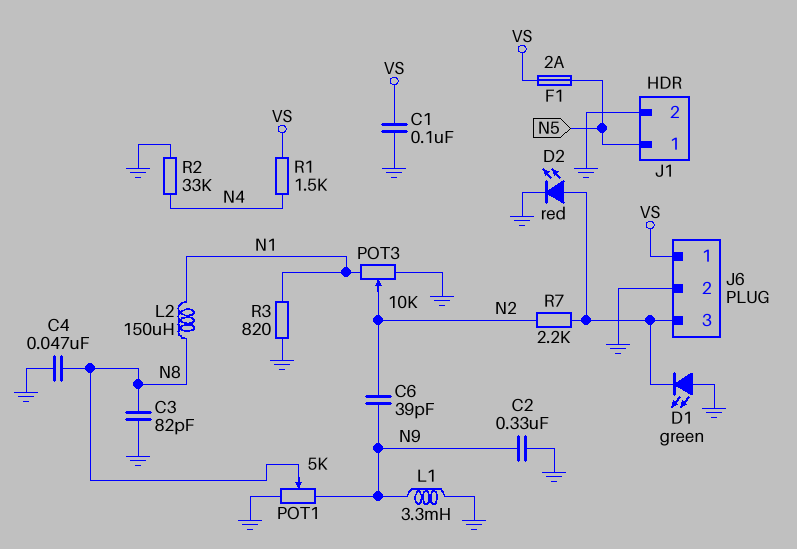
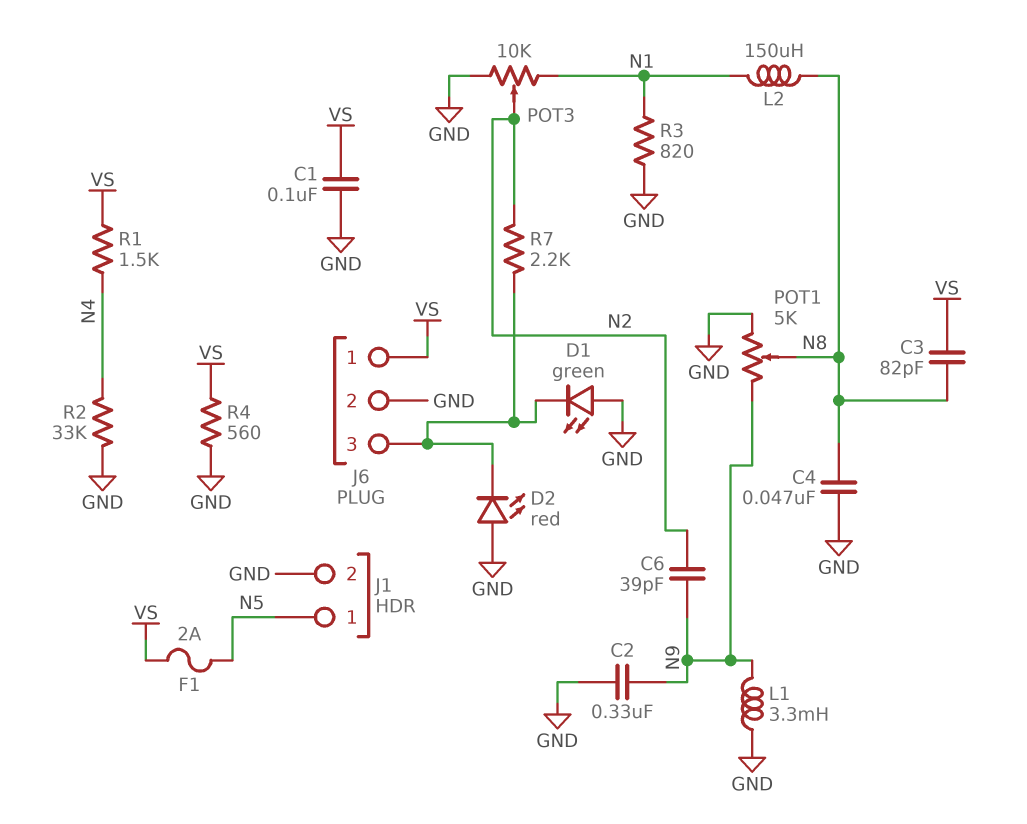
C3: 82pF (GND, N8) -> 82pF (N8, VS)
D2: LED red (A J6/3, K GND) -> LED red (A GND, K J6/3)
R4: none -> 560 (GND, VS)

